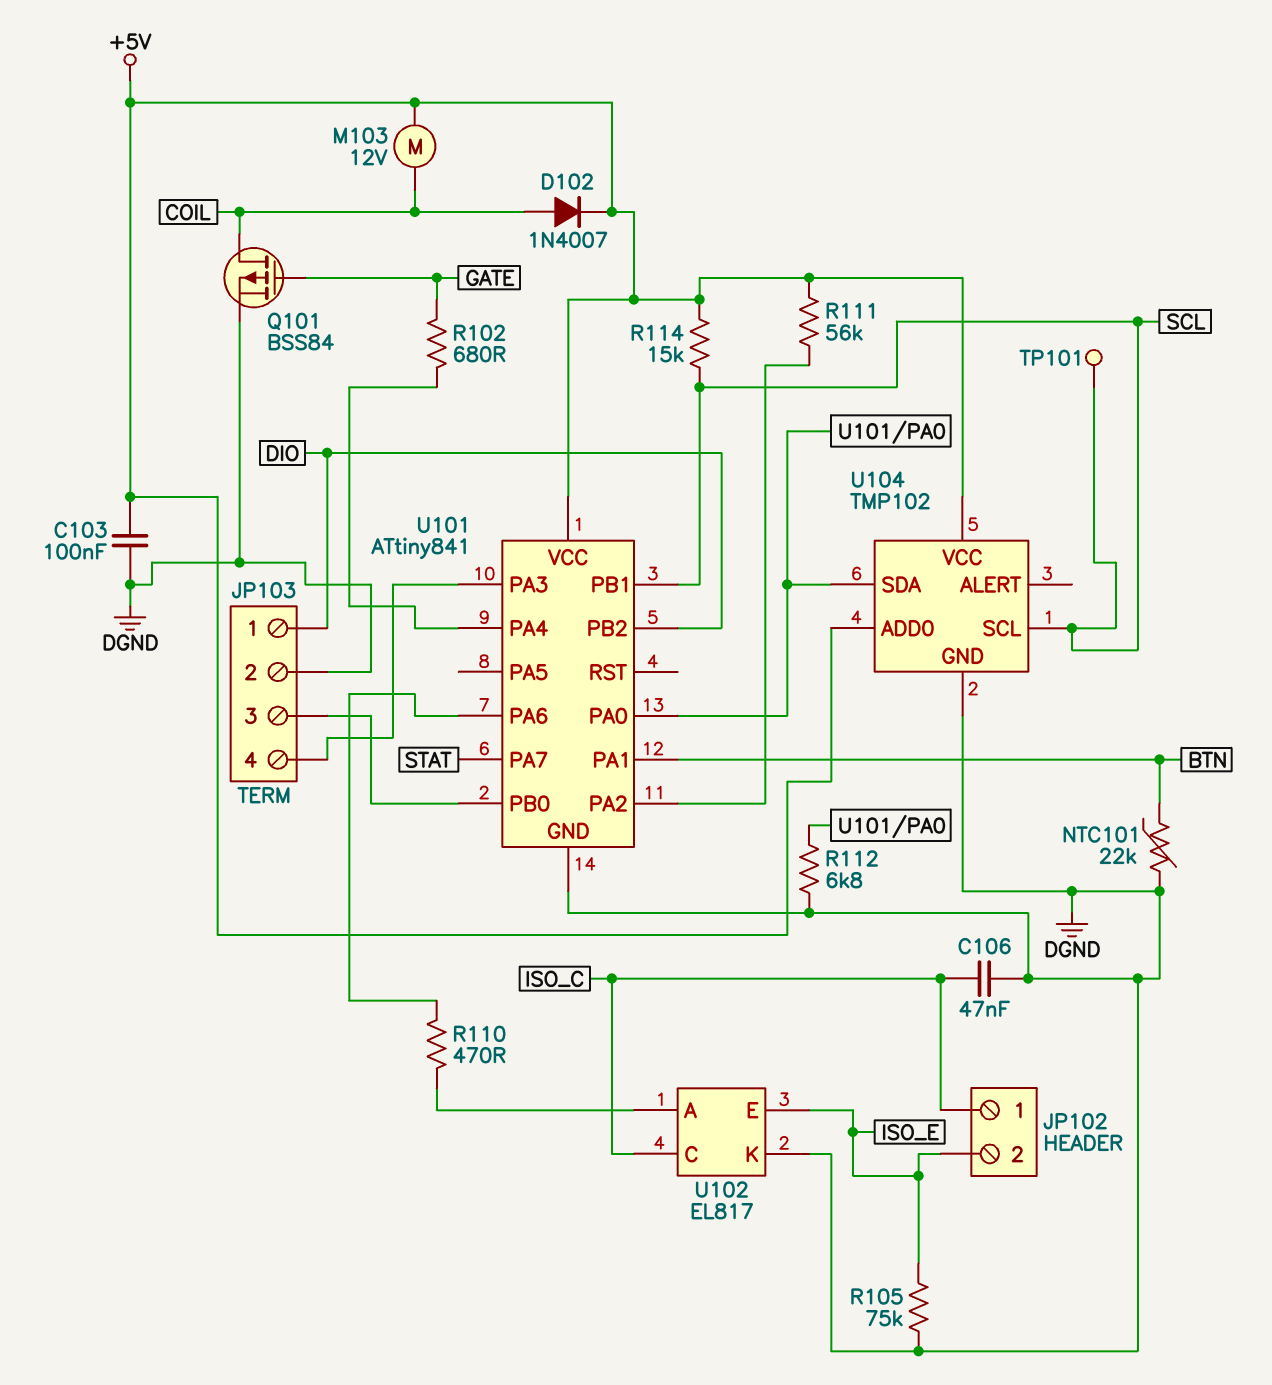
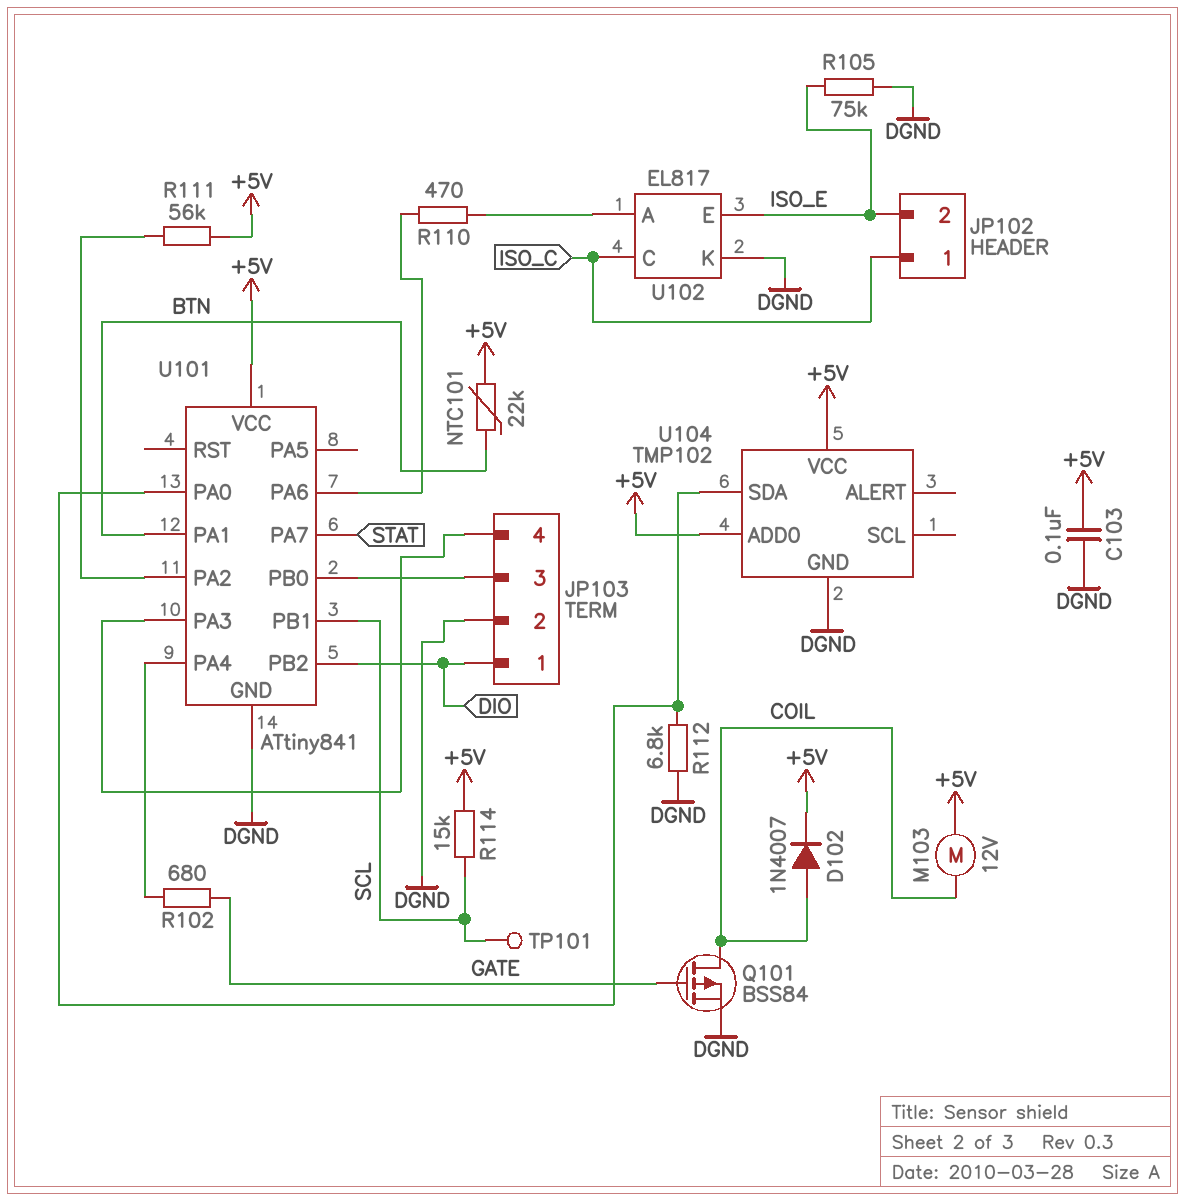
C106: 47nF (DGND, ISO_C) -> none
NTC101: 22k (BTN, DGND) -> 22k (+5V, BTN)
U104 pin SCL: SCL -> none

